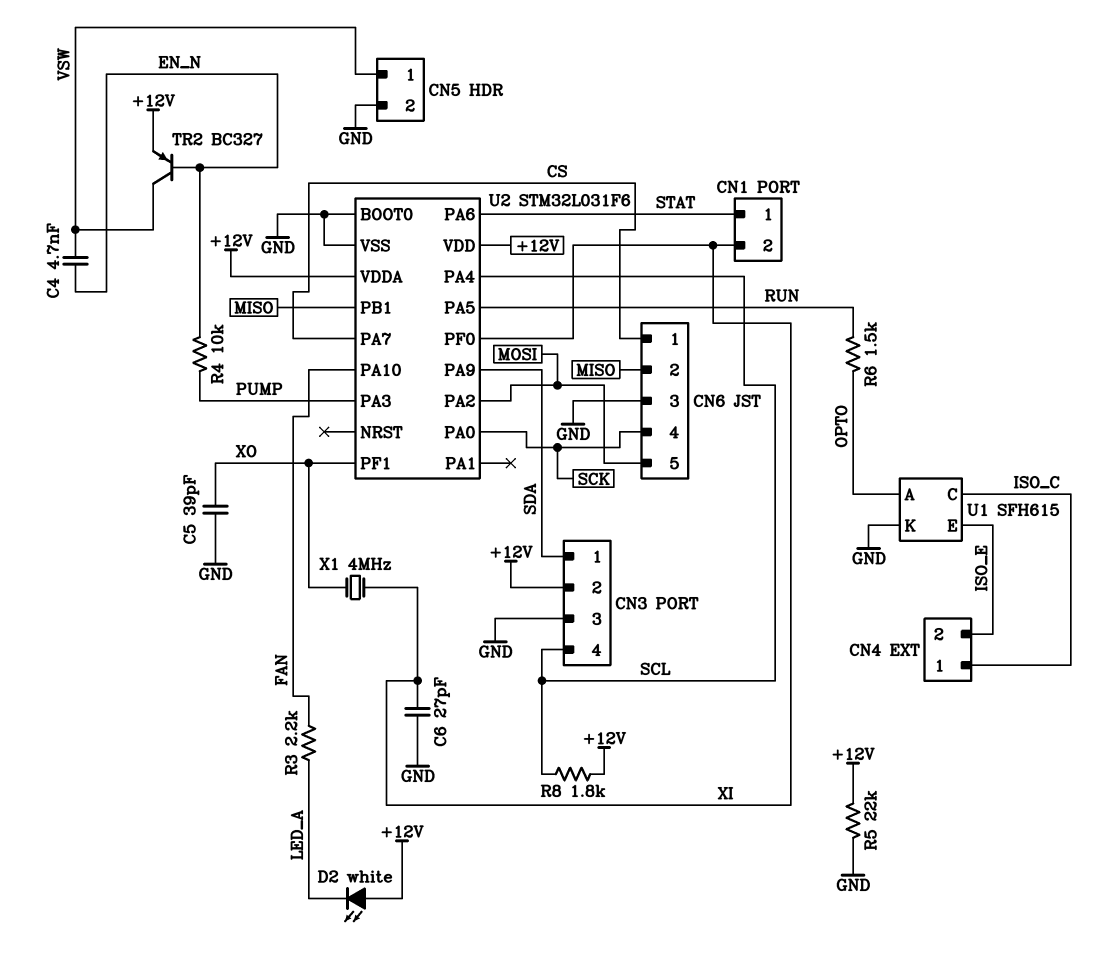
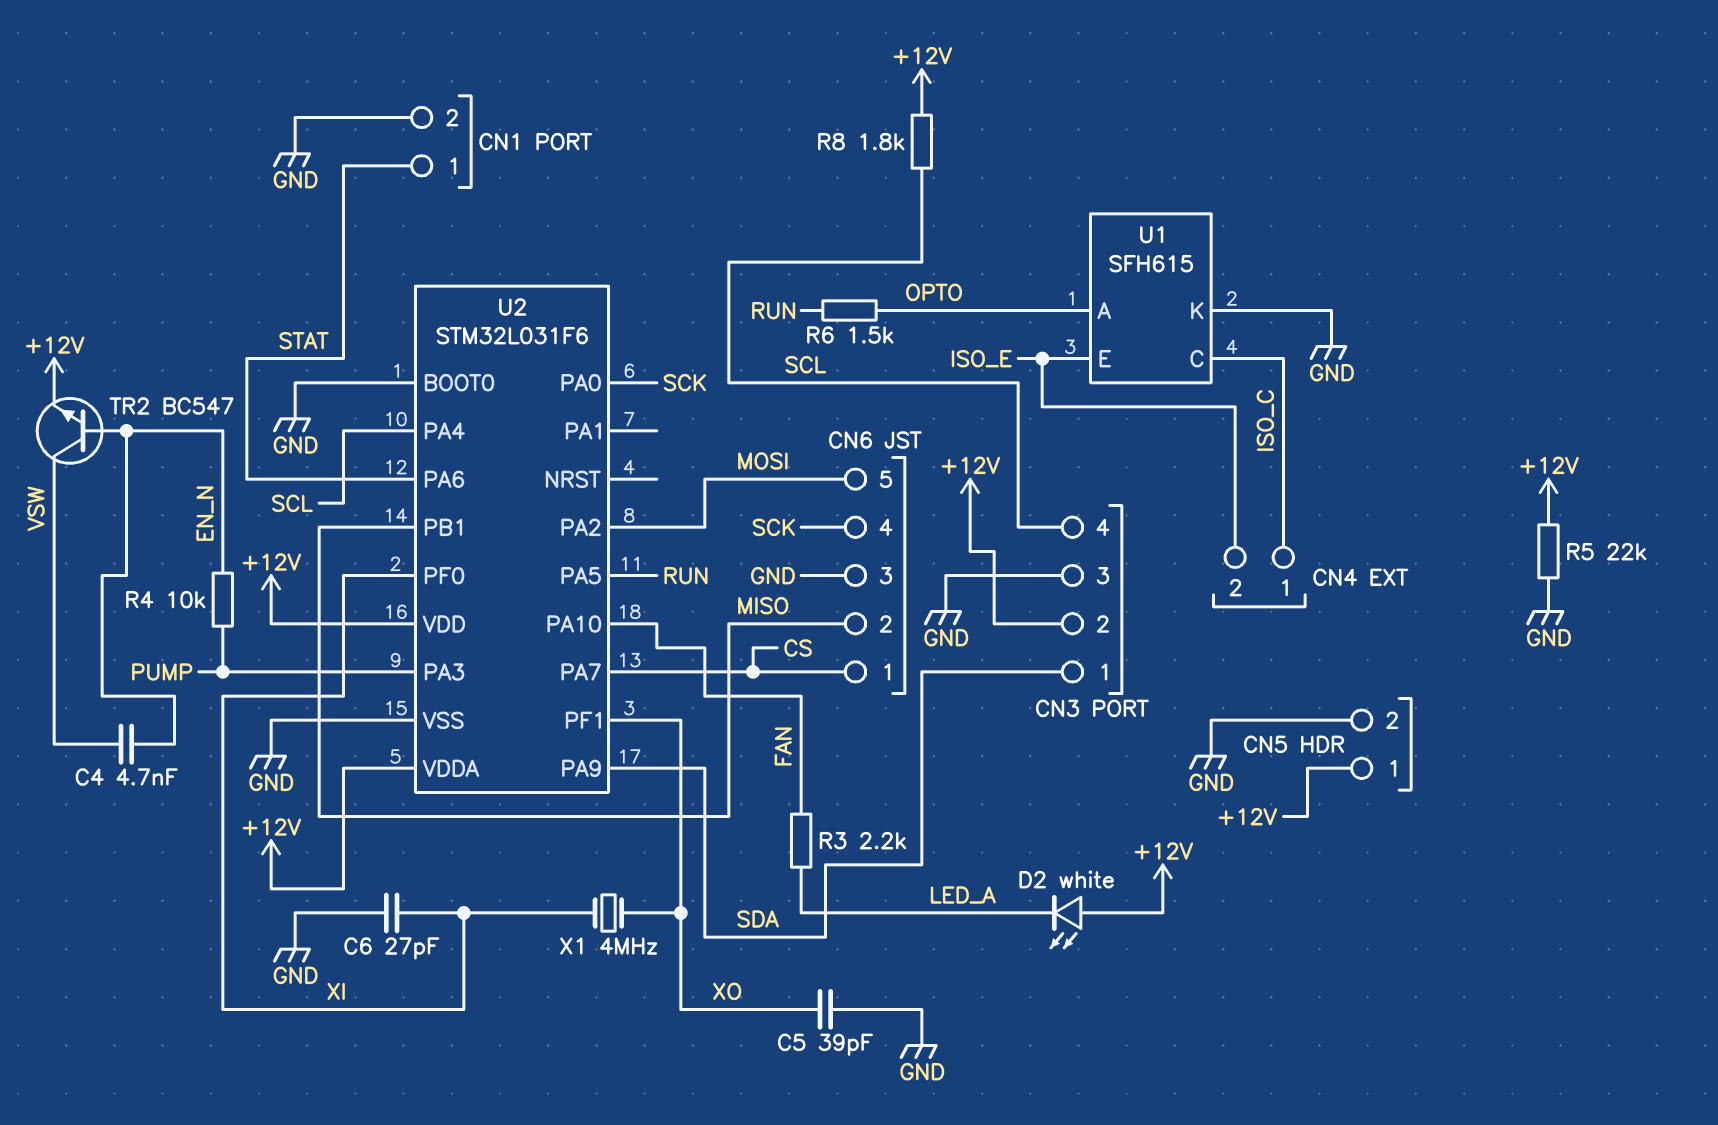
CN1 pin 2: XI -> GND
CN5 pin 1: VSW -> +12V
TR2: PNP BC327 (B EN_N, C VSW, E +12V) -> NPN BC547 (B EN_N, C VSW, E +12V)

